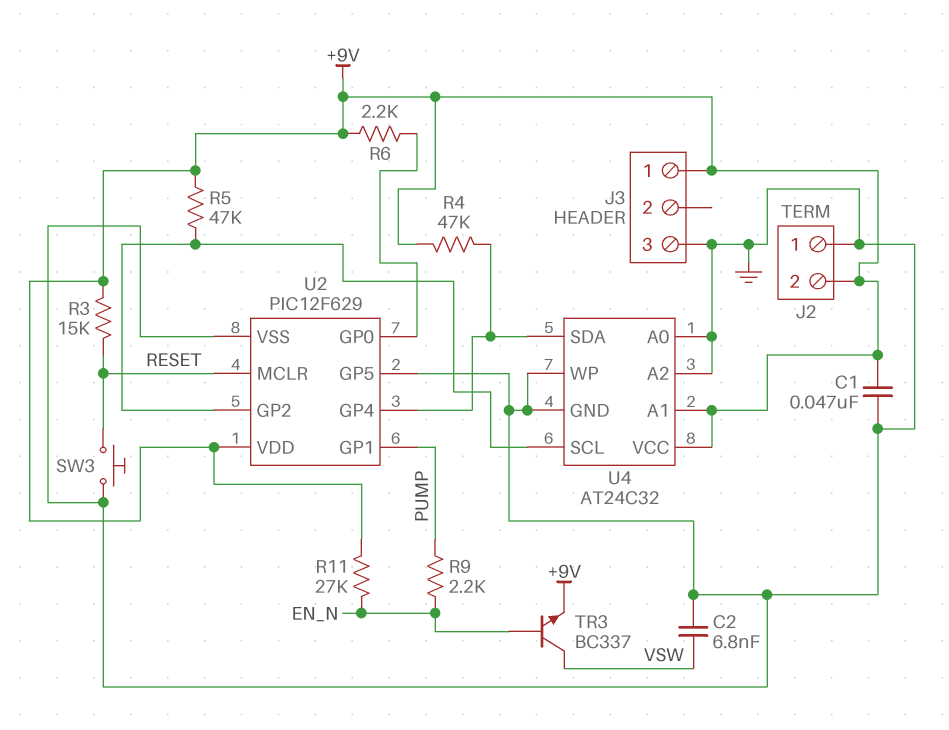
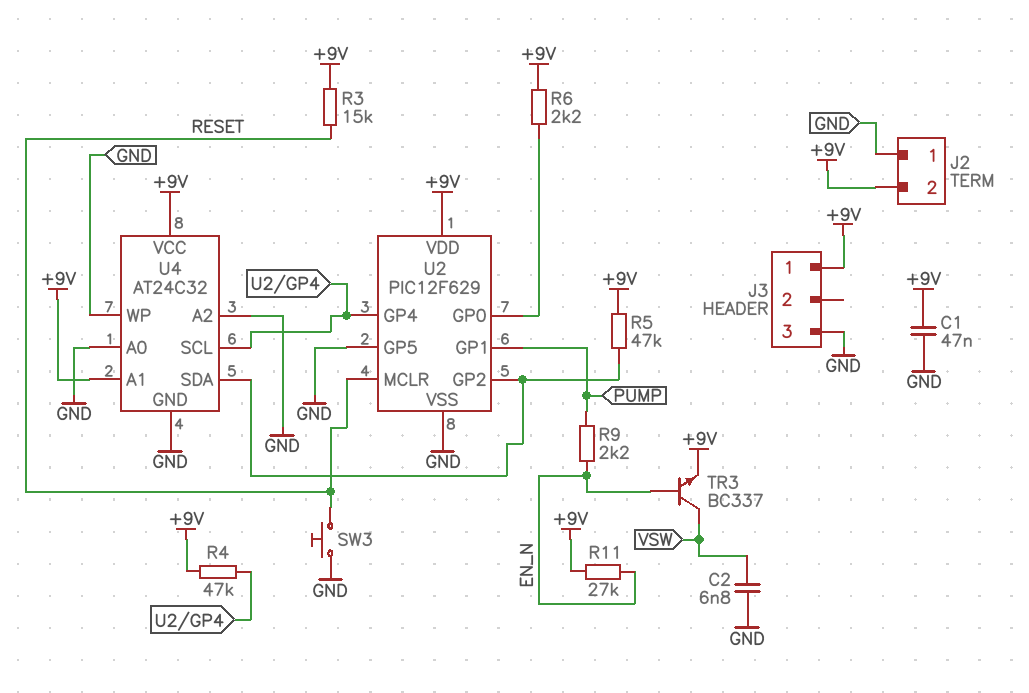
U4 pin SCL: U2/GP2 -> U2/GP4
U4 pin SDA: U2/GP4 -> U2/GP2

